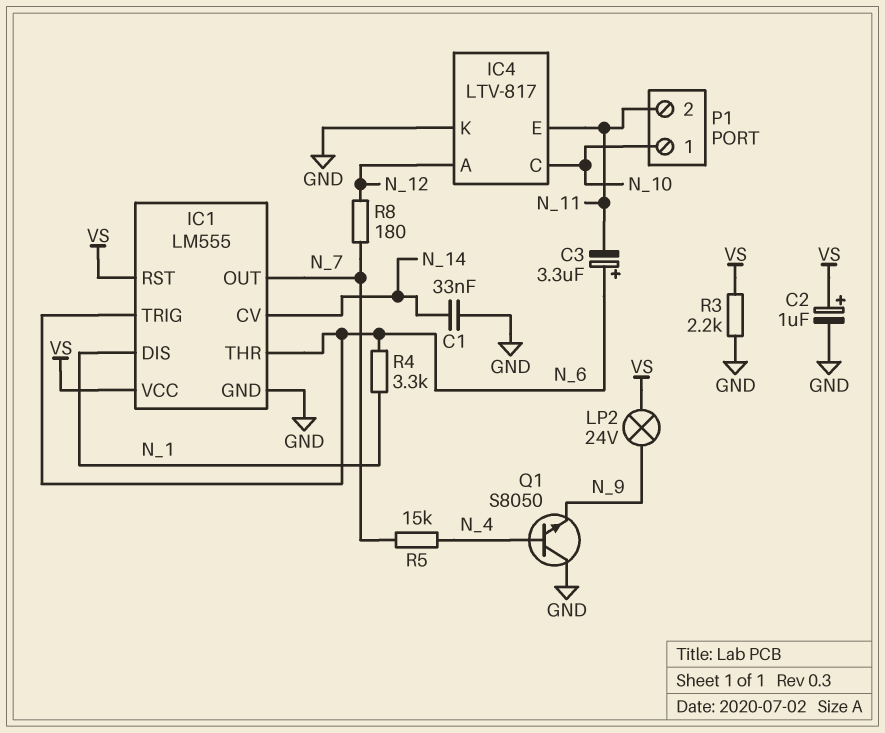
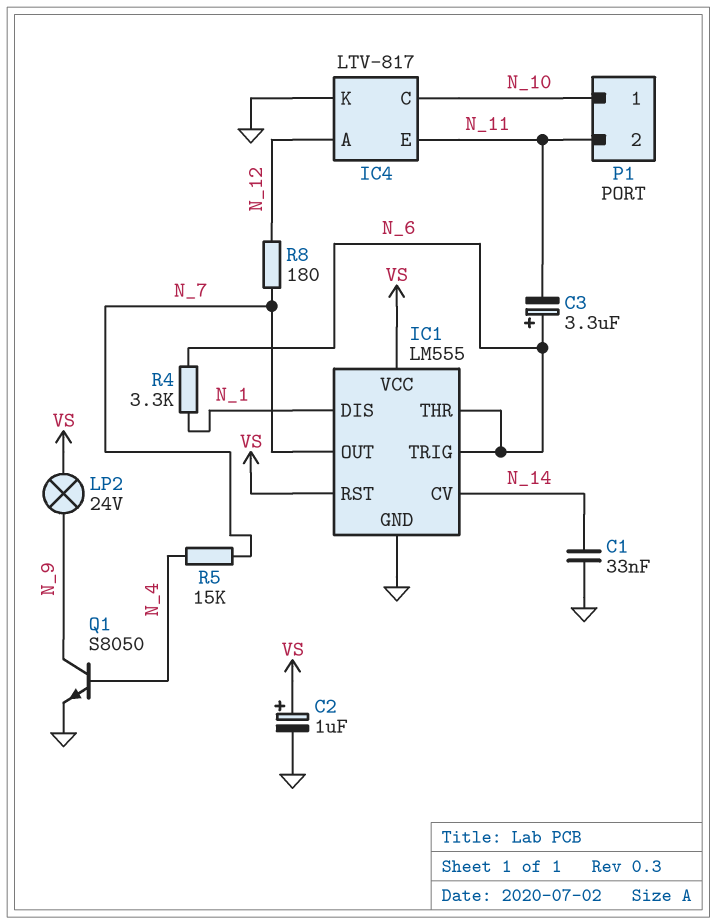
Q1: NPN S8050 (B N_4, C GND, E N_9) -> NPN S8050 (B N_4, C N_9, E GND)
R3: 2.2k (GND, VS) -> none

